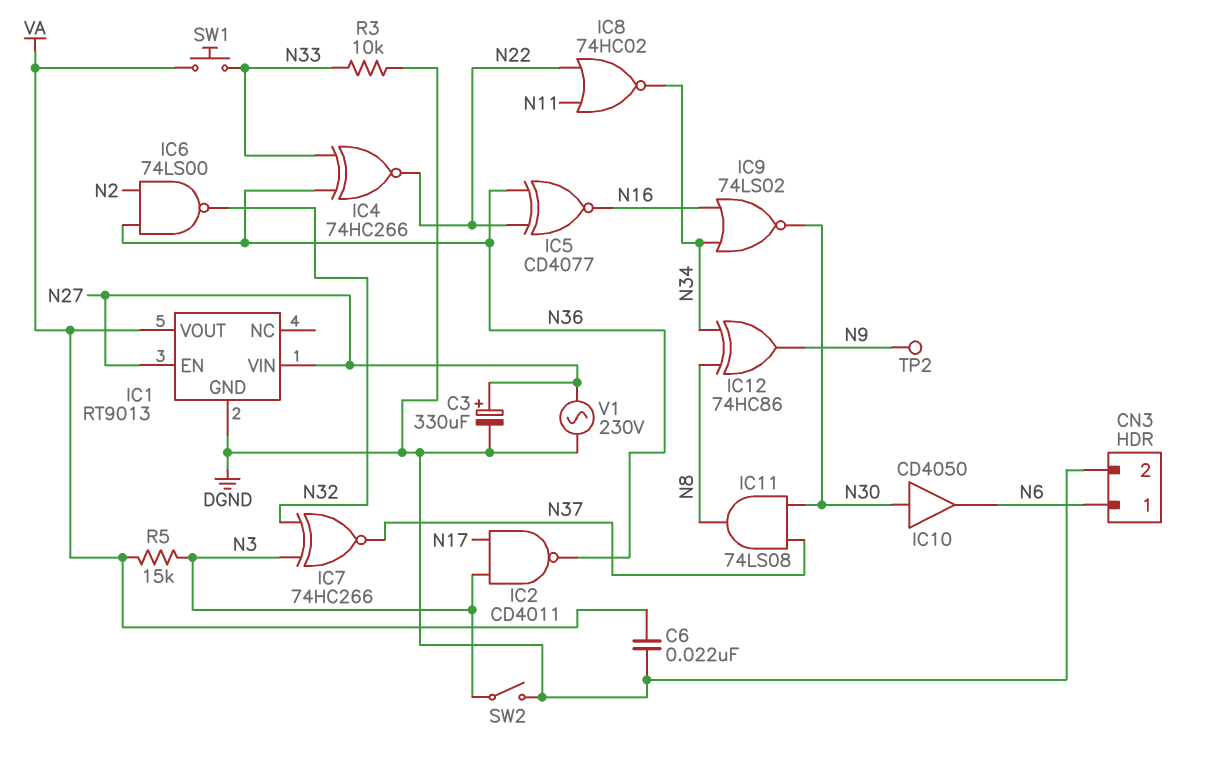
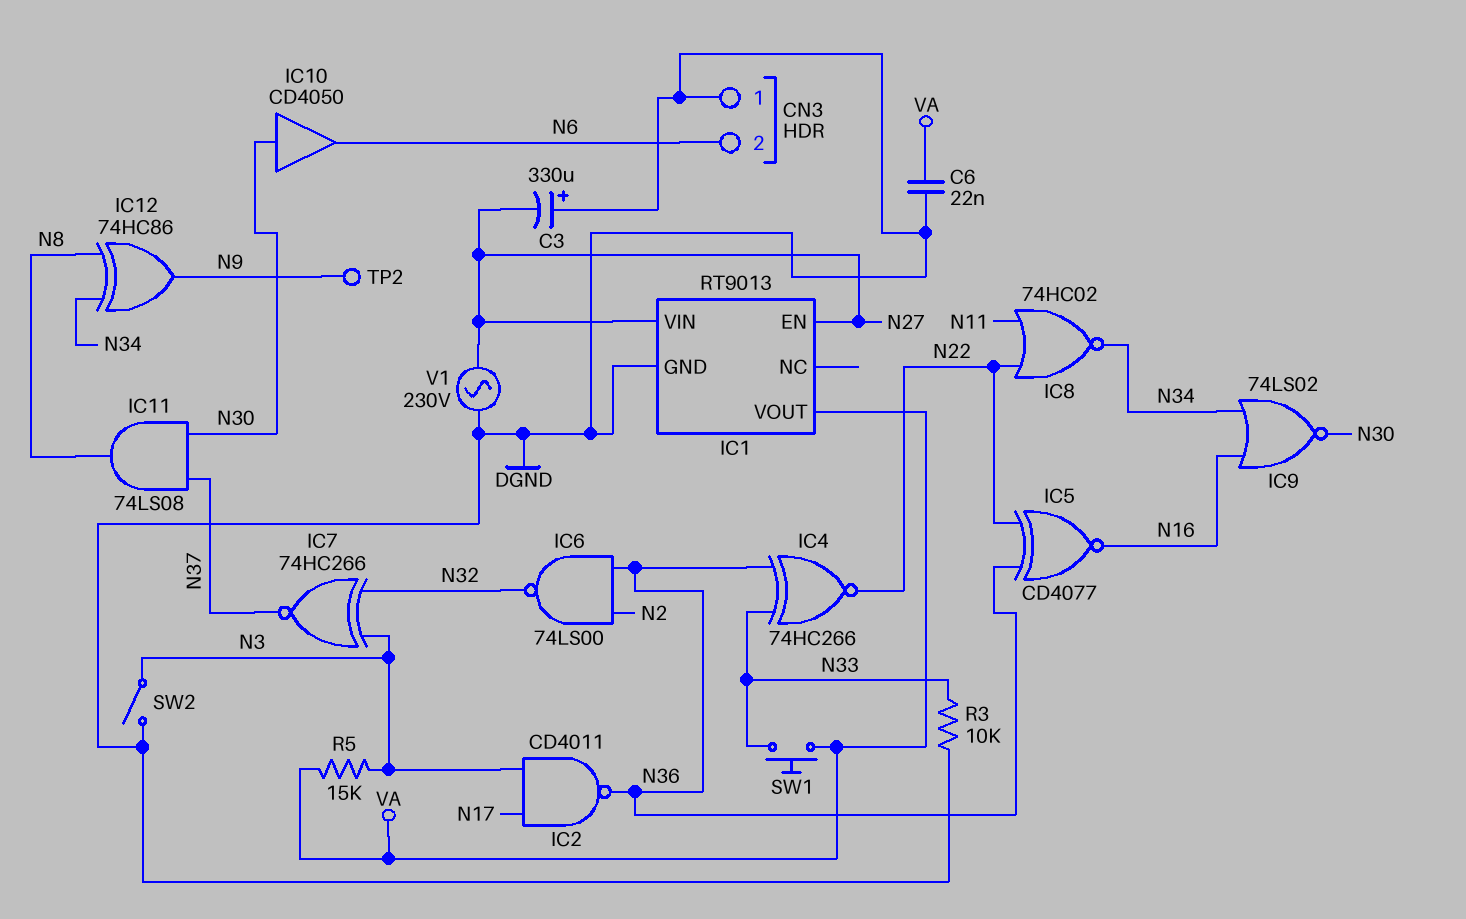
C3: 330uF (plus N27, minus DGND) -> 330uF (plus DGND, minus N27)
CN3 pin 1: N6 -> DGND
CN3 pin 2: DGND -> N6

